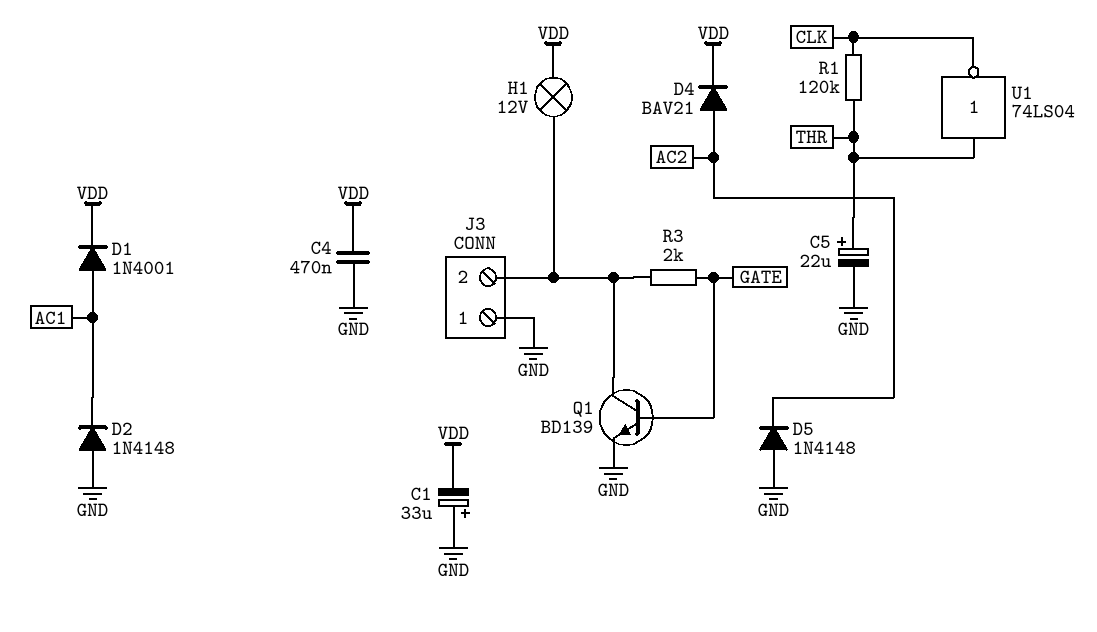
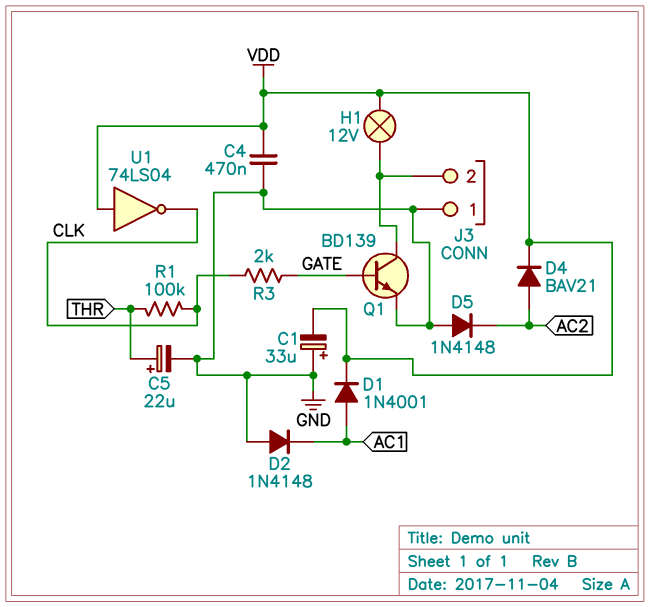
R1: 120k (CLK, THR) -> 100k (CLK, THR)
R3: 2k (GATE, J3/2) -> 2k (CLK, GATE)
U1: NOT 74LS04 (in THR, out CLK) -> NOT 74LS04 (in VDD, out CLK)

